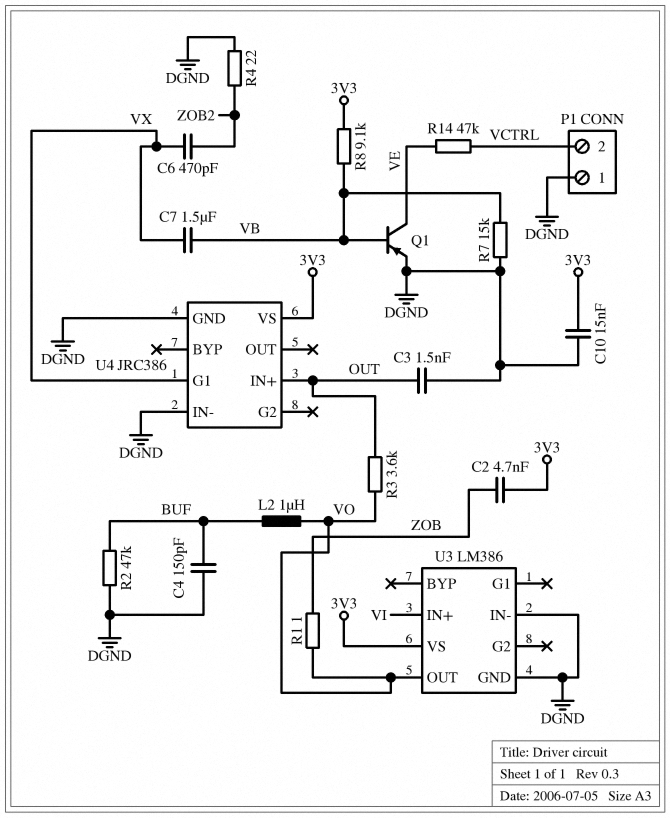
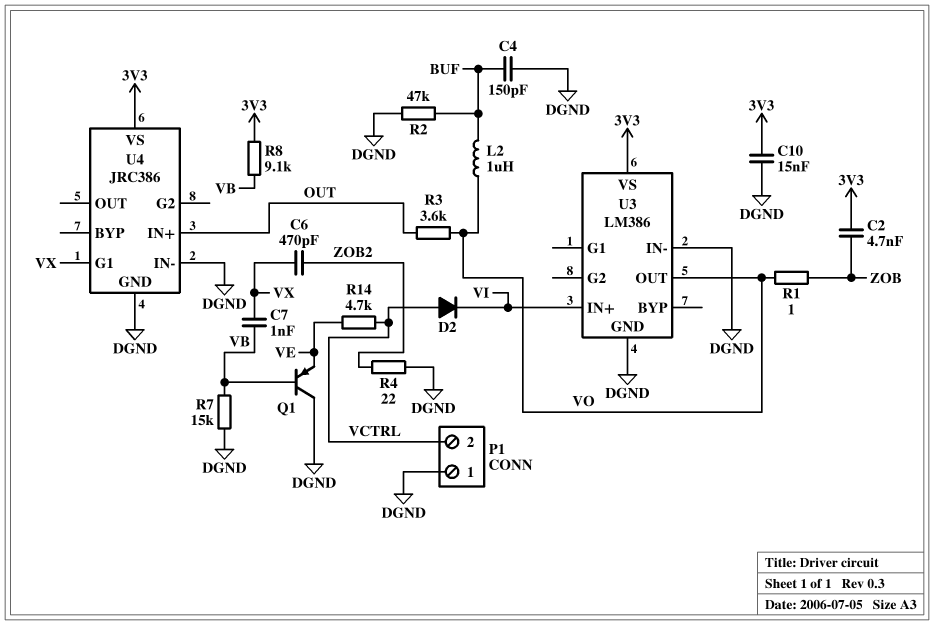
C3: 1.5nF (DGND, OUT) -> none
C7: 1.5uF (VB, VX) -> 1nF (VB, VX)
D2: none -> diode (A VCTRL, K VI)
Q1: PNP (B VB, C VE, E DGND) -> PNP (B VB, C DGND, E VE)
R14: 47k (VCTRL, VE) -> 4.7k (VCTRL, VE)

